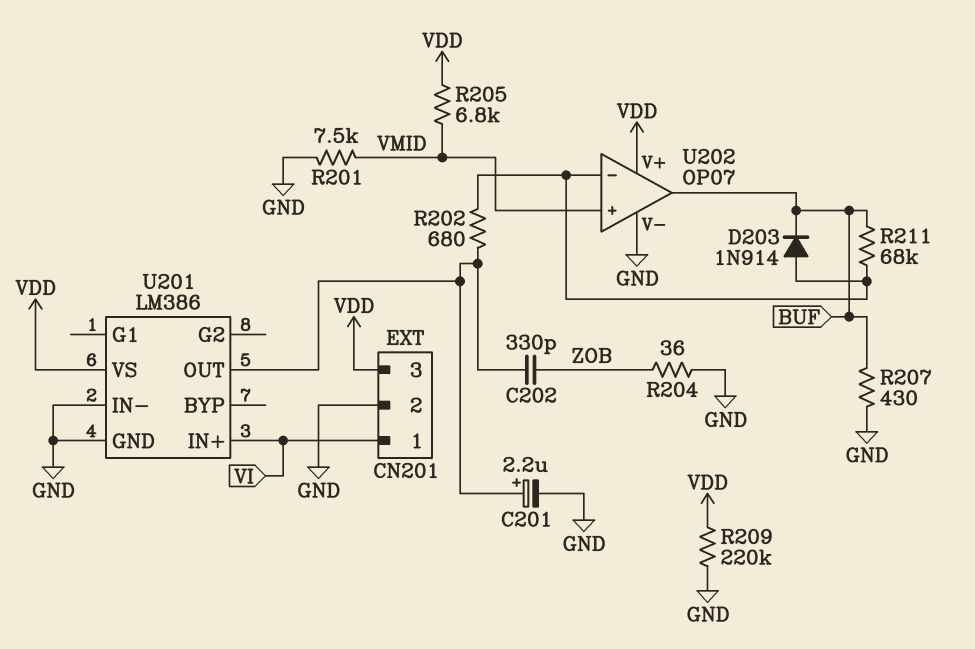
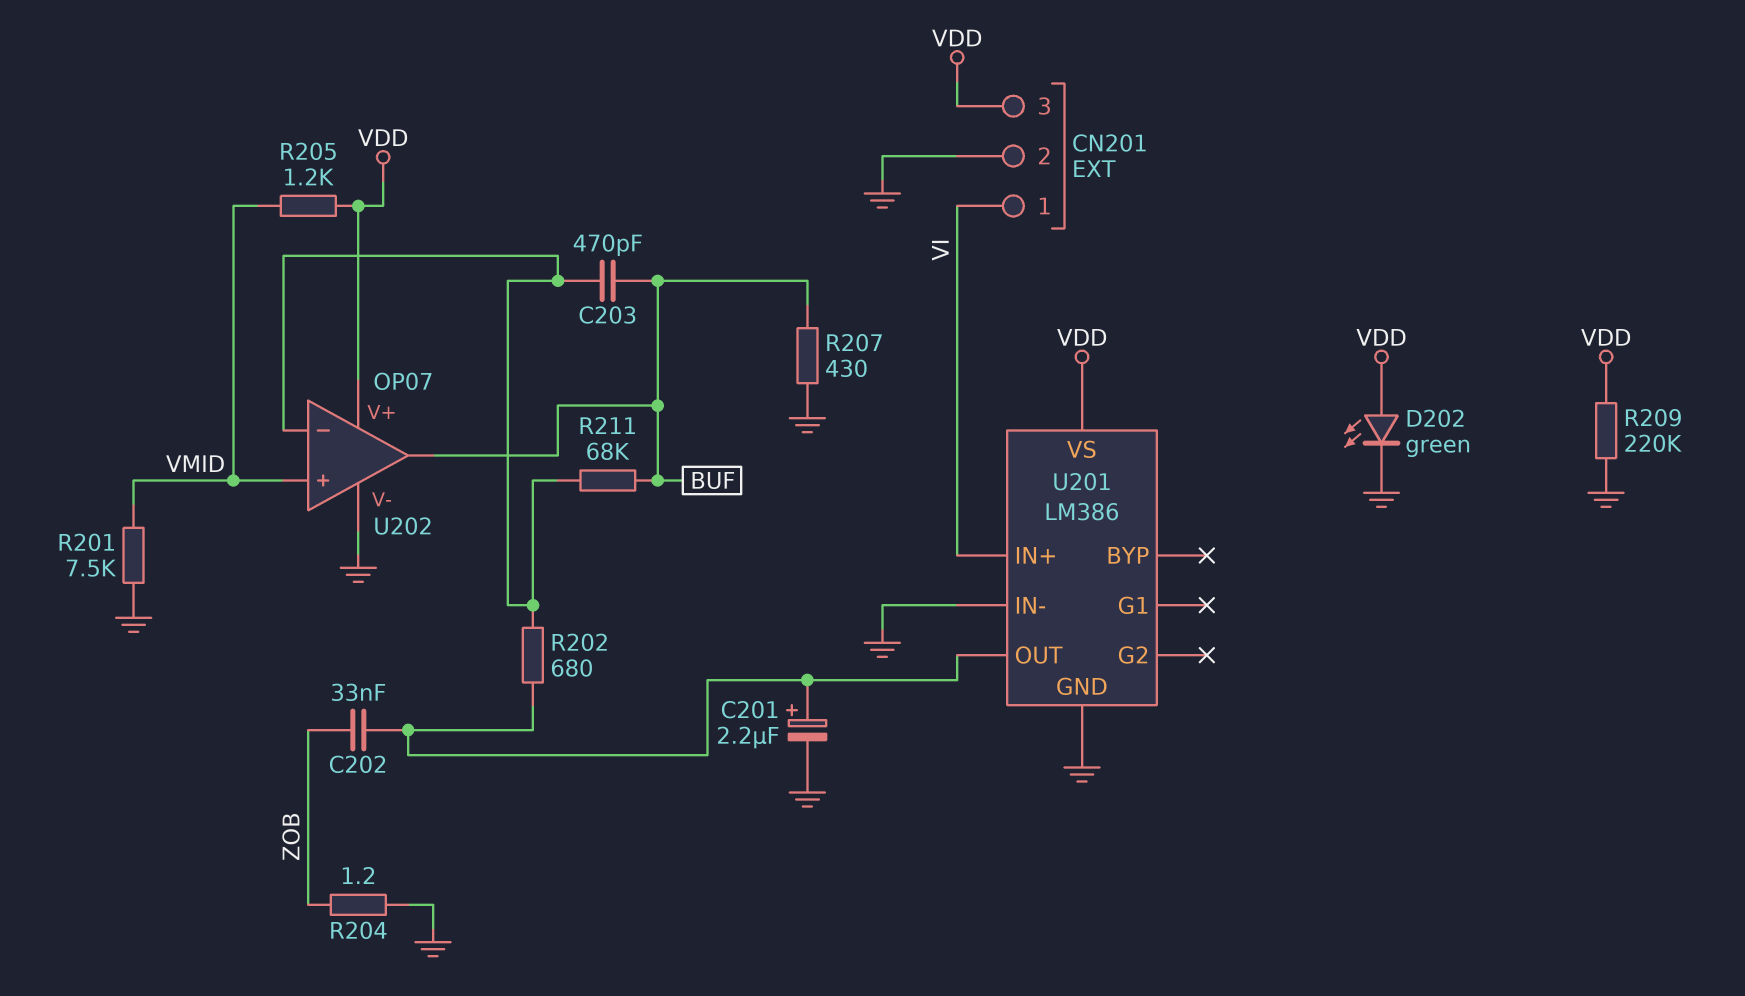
C202: 330pF (U201/OUT, ZOB) -> 33nF (U201/OUT, ZOB)
C203: none -> 470pF (BUF, U202/in-)
D202: none -> LED green (A VDD, K GND)
D203: diode 1N914 (A U202/in-, K BUF) -> none
R204: 36 (GND, ZOB) -> 1.2 (GND, ZOB)
R205: 6.8k (VDD, VMID) -> 1.2k (VDD, VMID)

